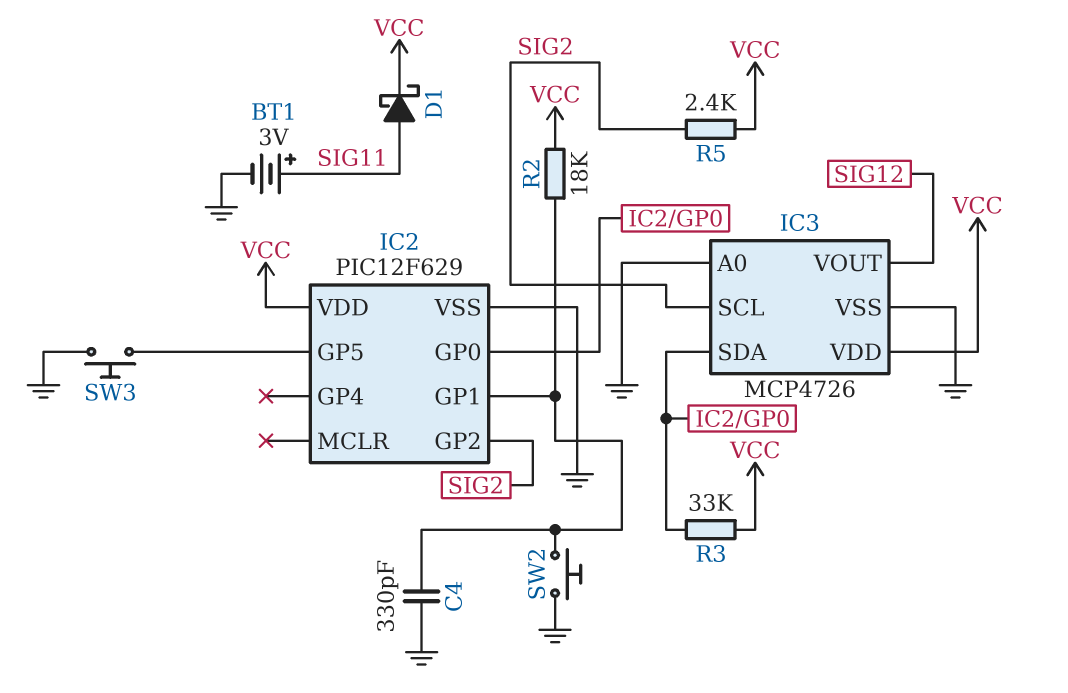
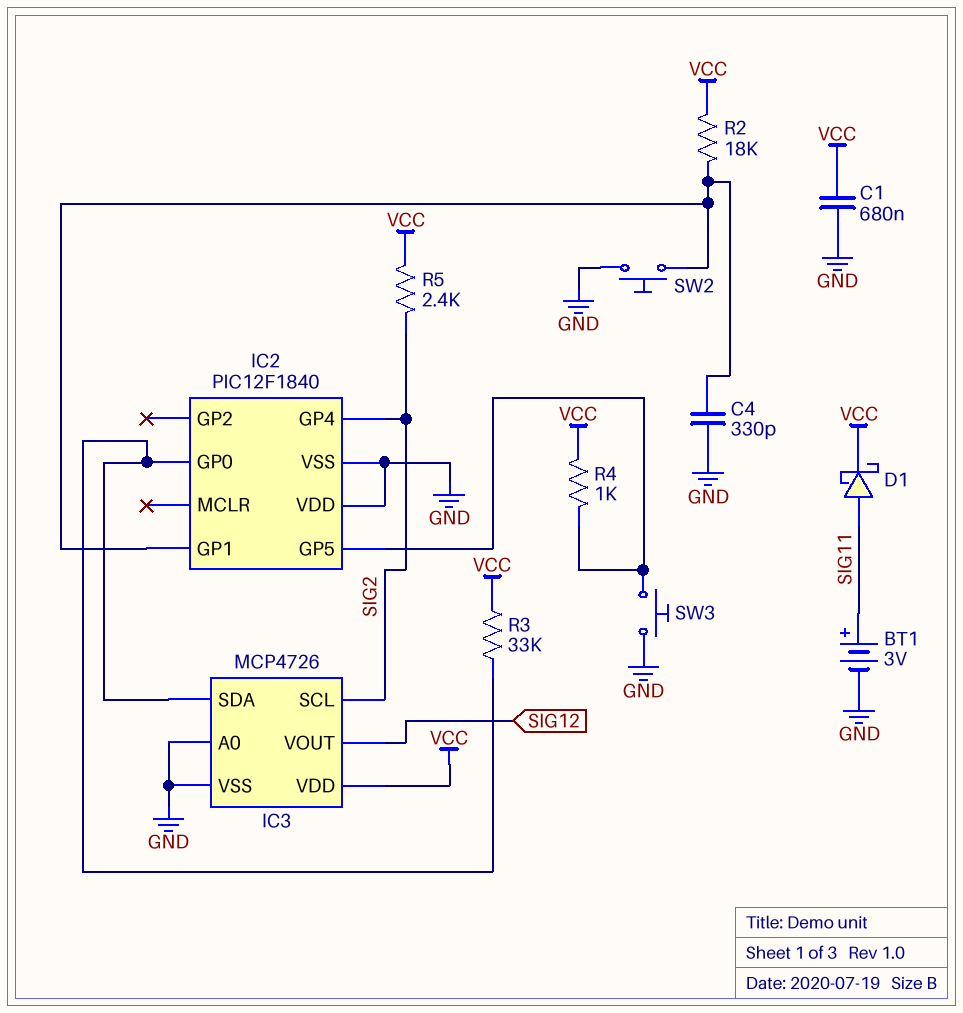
C1: none -> 680nF (GND, VCC)
IC2: PIC12F629 -> PIC12F1840
IC2 pin GP2: SIG2 -> none
IC2 pin GP4: none -> SIG2
IC2 pin VDD: VCC -> GND
R4: none -> 1k (IC2/GP5, VCC)

